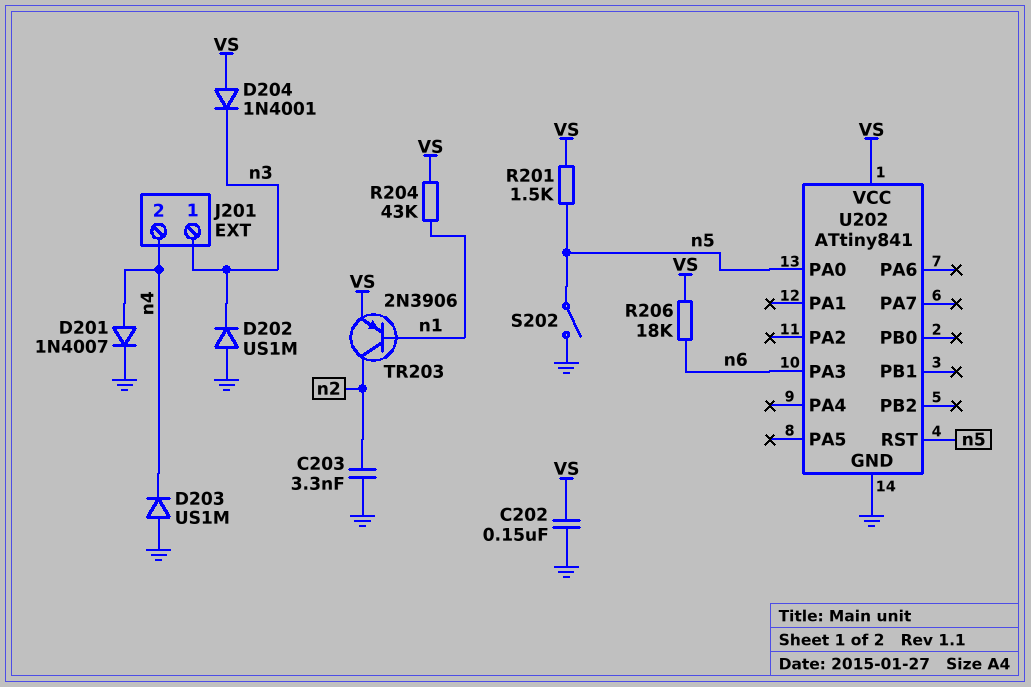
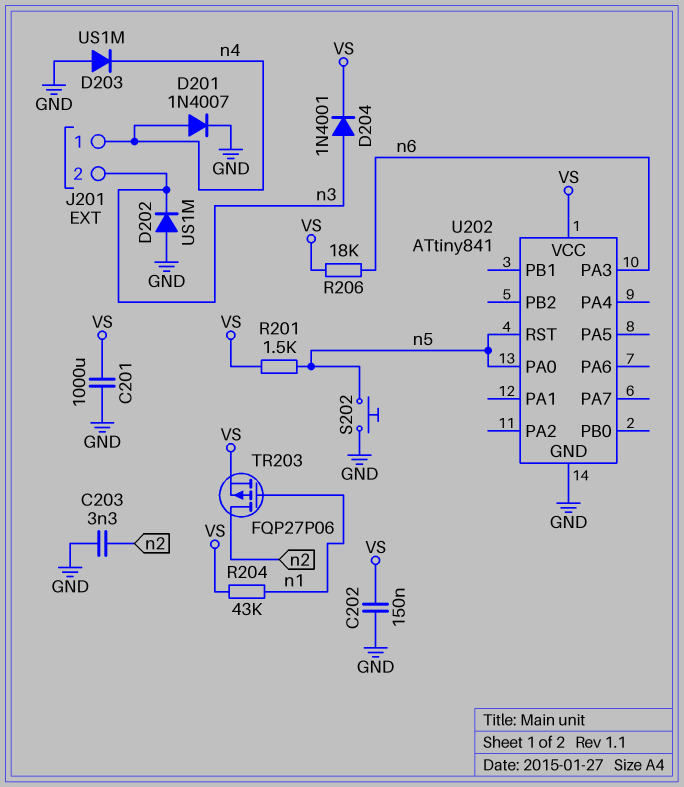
C201: none -> 1000uF (GND, VS)
D204: diode 1N4001 (A VS, K n3) -> diode 1N4001 (A n3, K VS)
J201 pin 1: n3 -> n4
J201 pin 2: n4 -> n3
S202: switch (GND, n5) -> button (GND, n5)
TR203: PNP 2N3906 (B n1, C n2, E VS) -> PMOS FQP27P06 (G n1, D n2, S VS)

